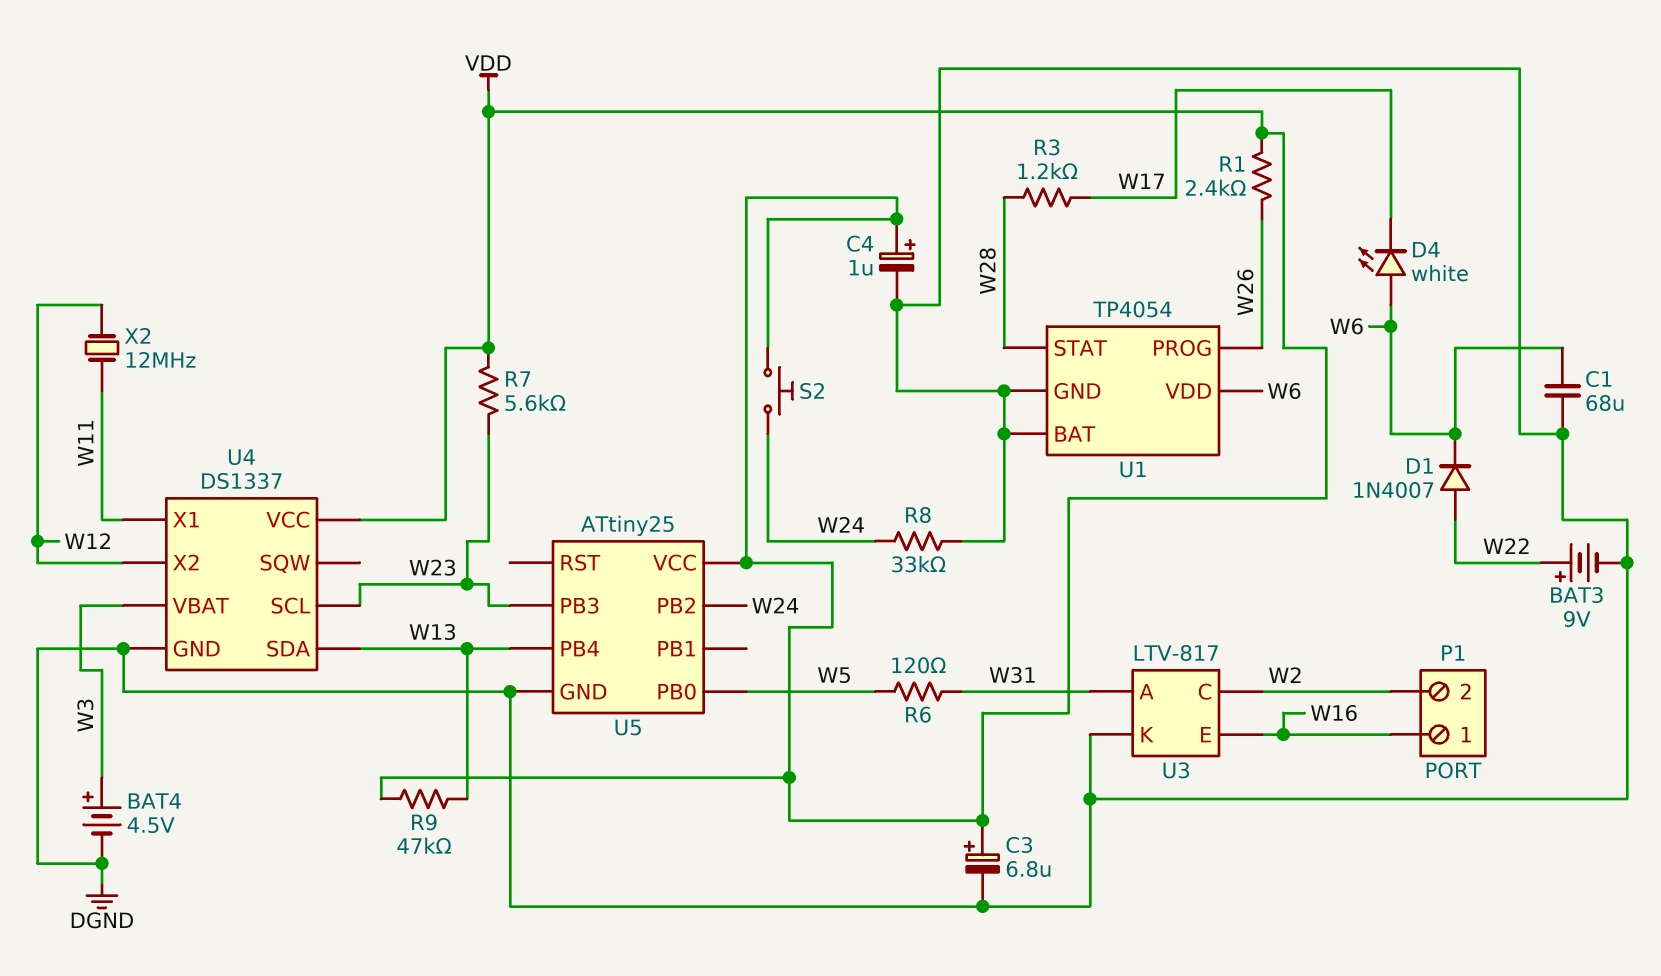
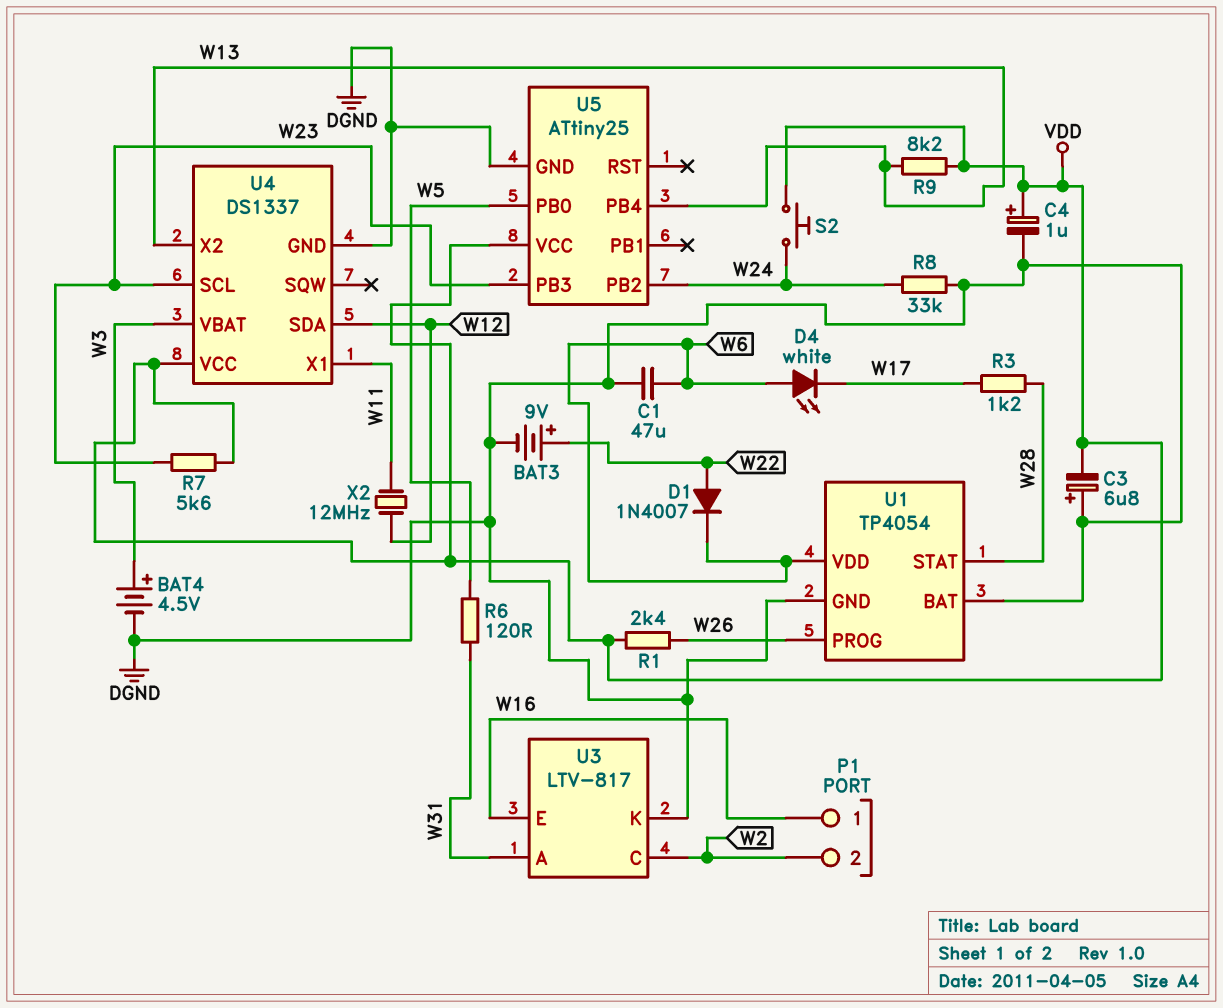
C1: 68uF (DGND, W6) -> 47uF (DGND, W6)
C3: 6.8uF (plus VDD, minus DGND) -> 6.8uF (plus DGND, minus VDD)
R9: 47k (VDD, W13) -> 8.2k (VDD, W13)
U4 pin SDA: W13 -> W12
U4 pin X2: W12 -> W13

